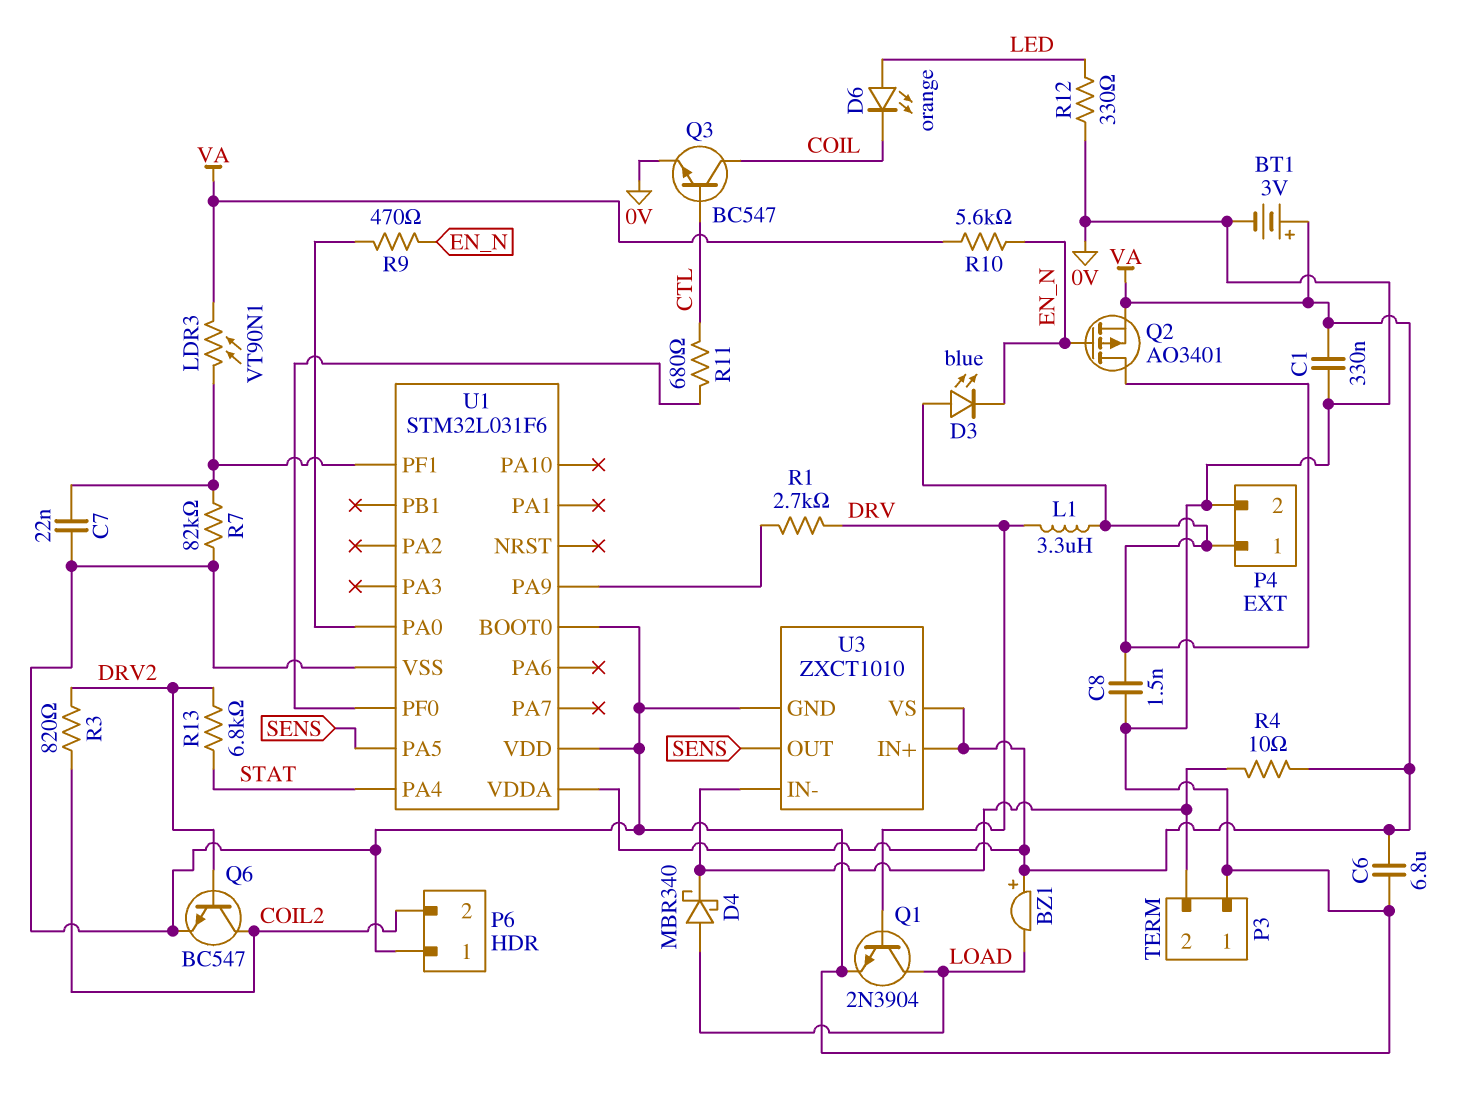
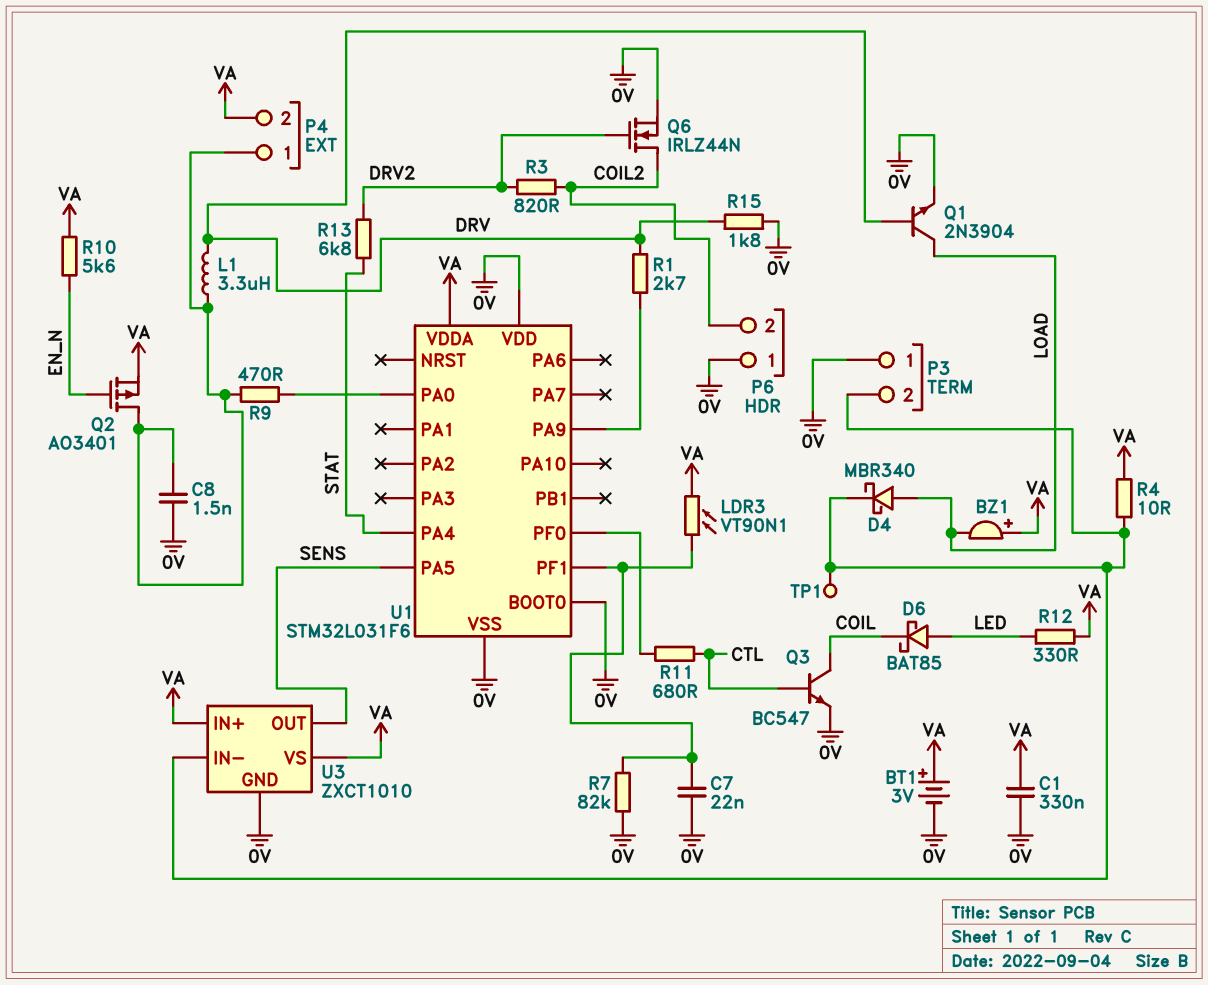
C6: 6.8uF (0V, VA) -> none
D3: LED blue (A P4/1, K EN_N) -> none
D6: LED orange (A LED, K COIL) -> schottky BAT85 (A LED, K COIL)
P4 pin 2: 0V -> VA
Q6: NPN BC547 (B DRV2, C COIL2, E 0V) -> NMOS IRLZ44N (G DRV2, D COIL2, S 0V)
R9: 470 (EN_N, U1/PA0) -> 470 (P4/1, U1/PA0)
R12: 330 (0V, LED) -> 330 (LED, VA)
R15: none -> 1.8k (0V, DRV)
TP1: none -> test point (P3/2)

